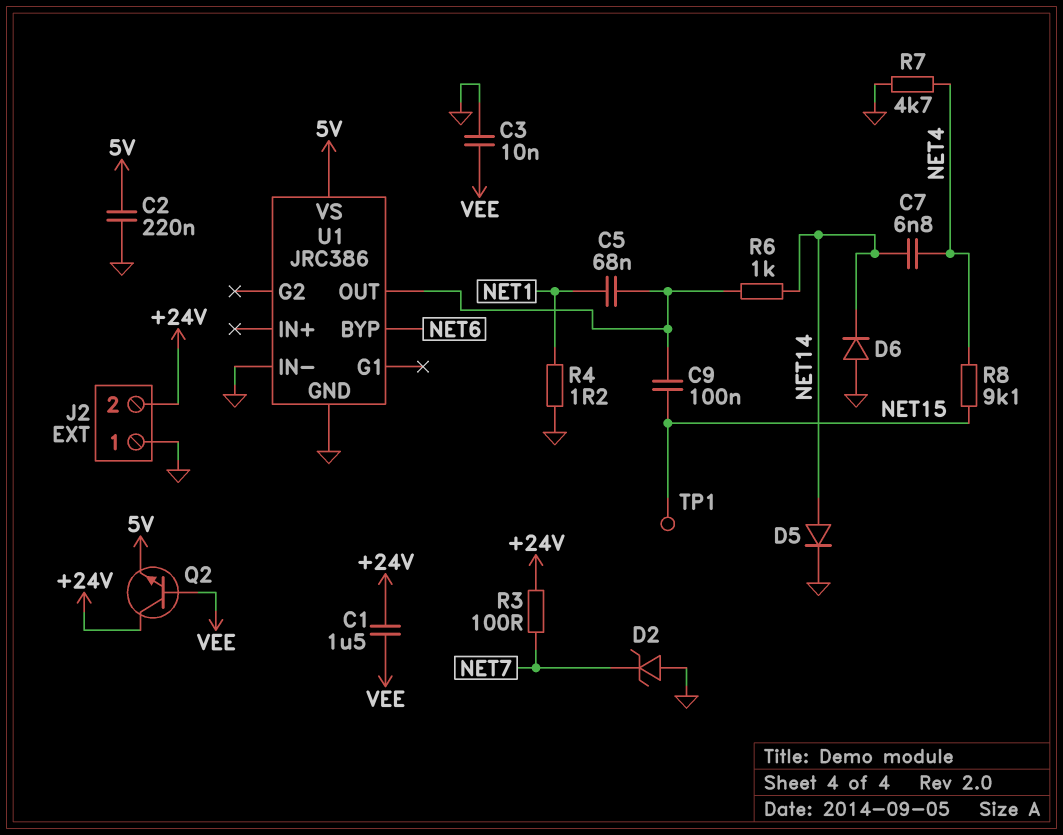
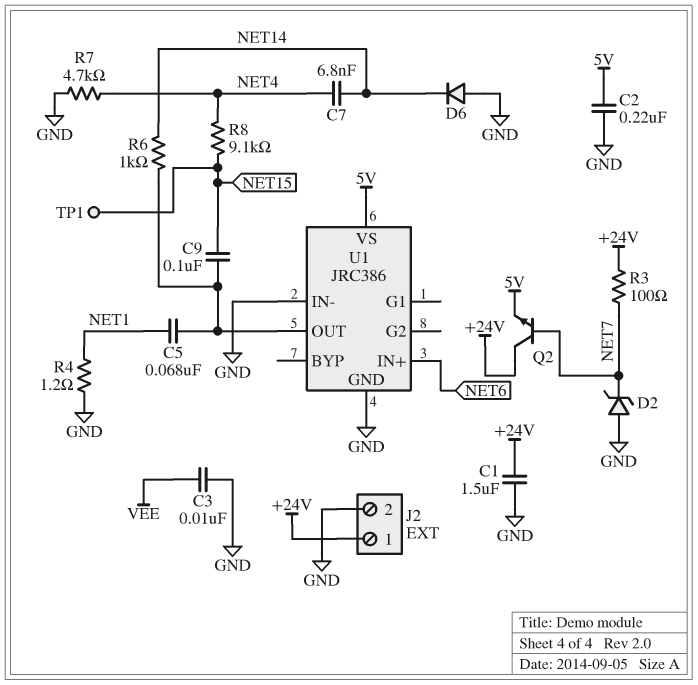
C1: 1.5uF (+24V, VEE) -> 1.5uF (+24V, GND)
D5: diode (A NET14, K GND) -> none
J2 pin 1: GND -> +24V
J2 pin 2: +24V -> GND
Q2: NPN (B VEE, C +24V, E 5V) -> NPN (B NET7, C +24V, E 5V)
U1 pin BYP: NET6 -> none
U1 pin IN+: none -> NET6

